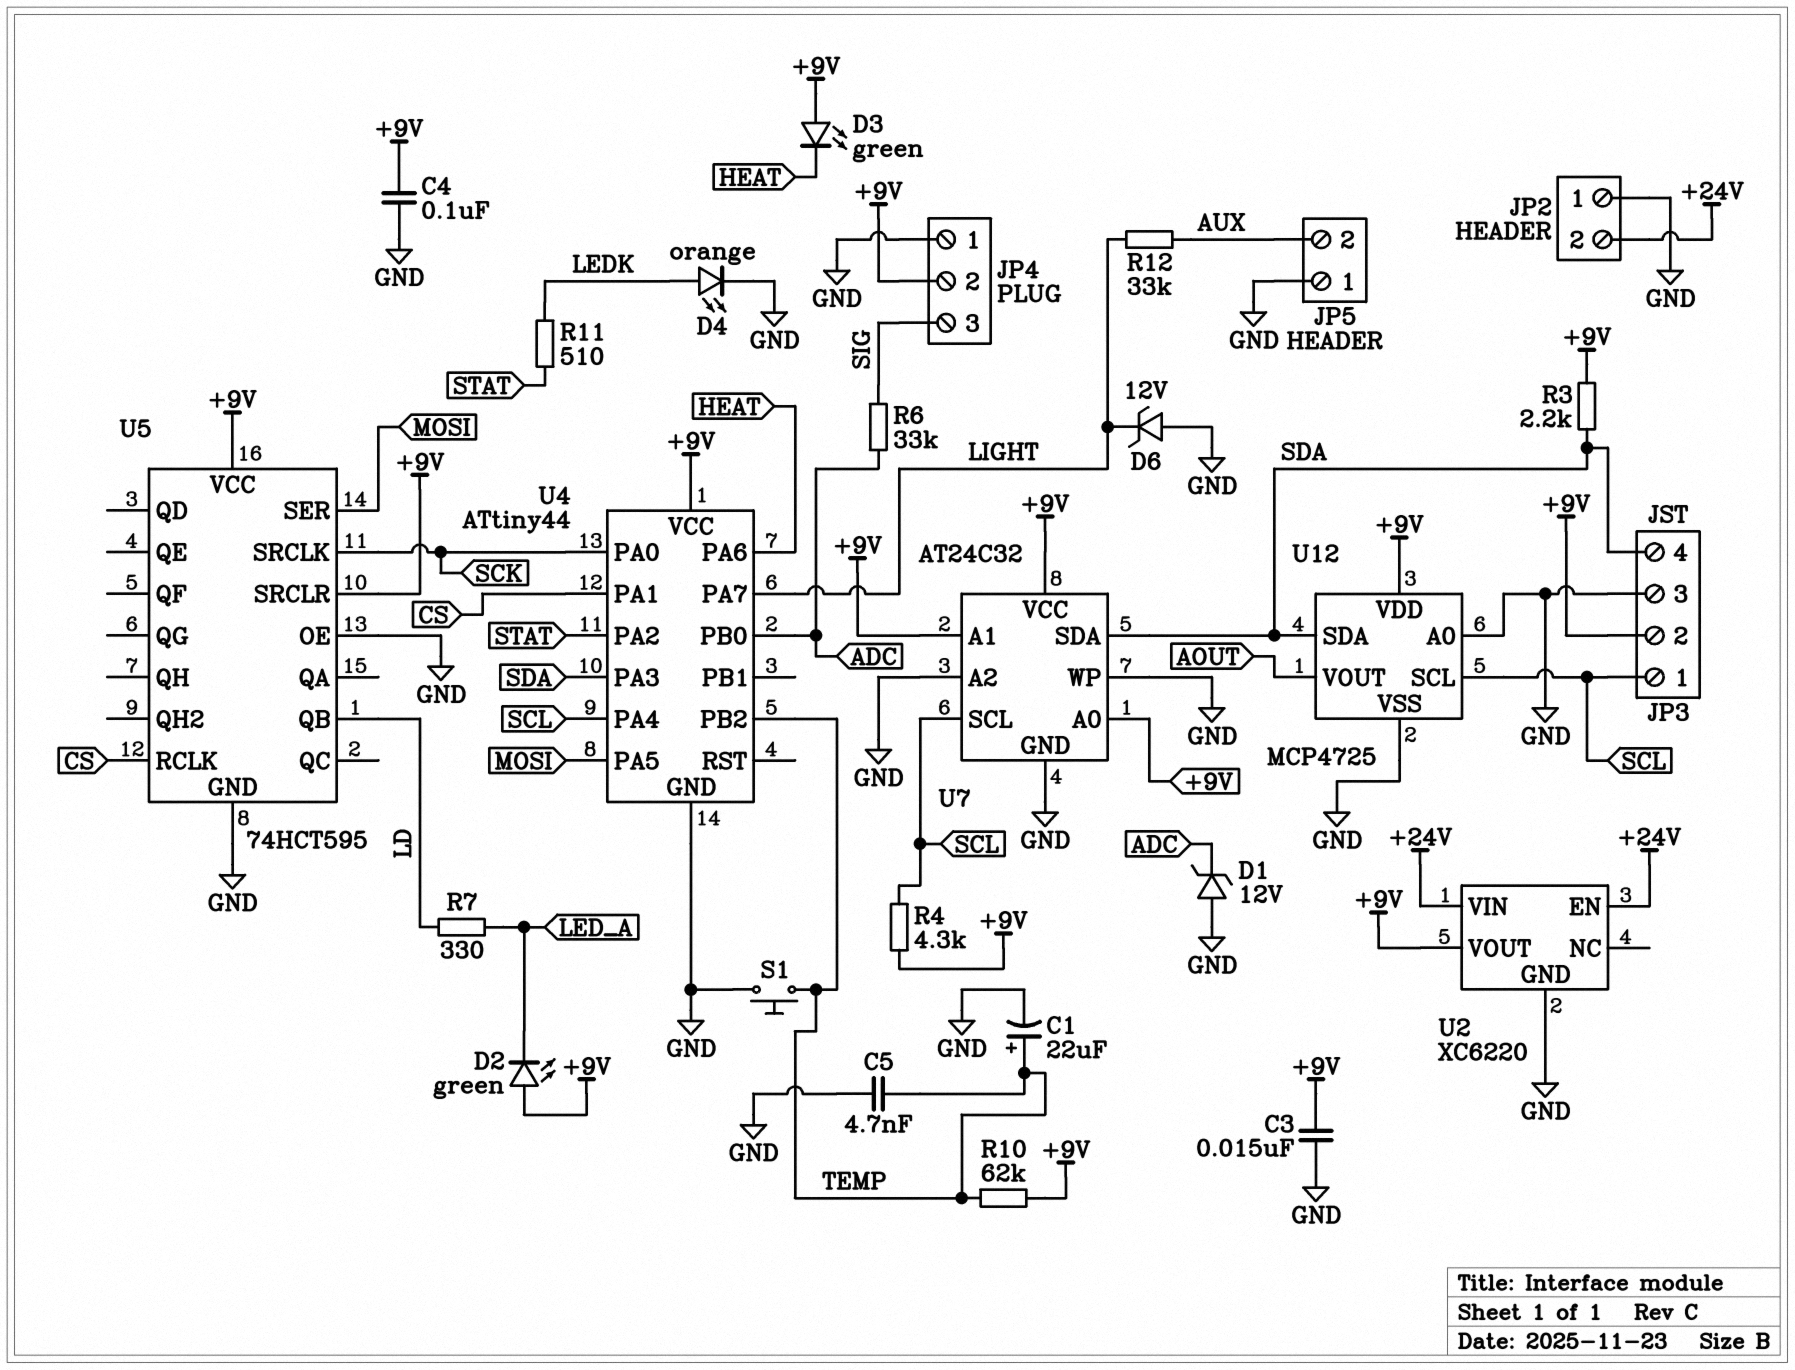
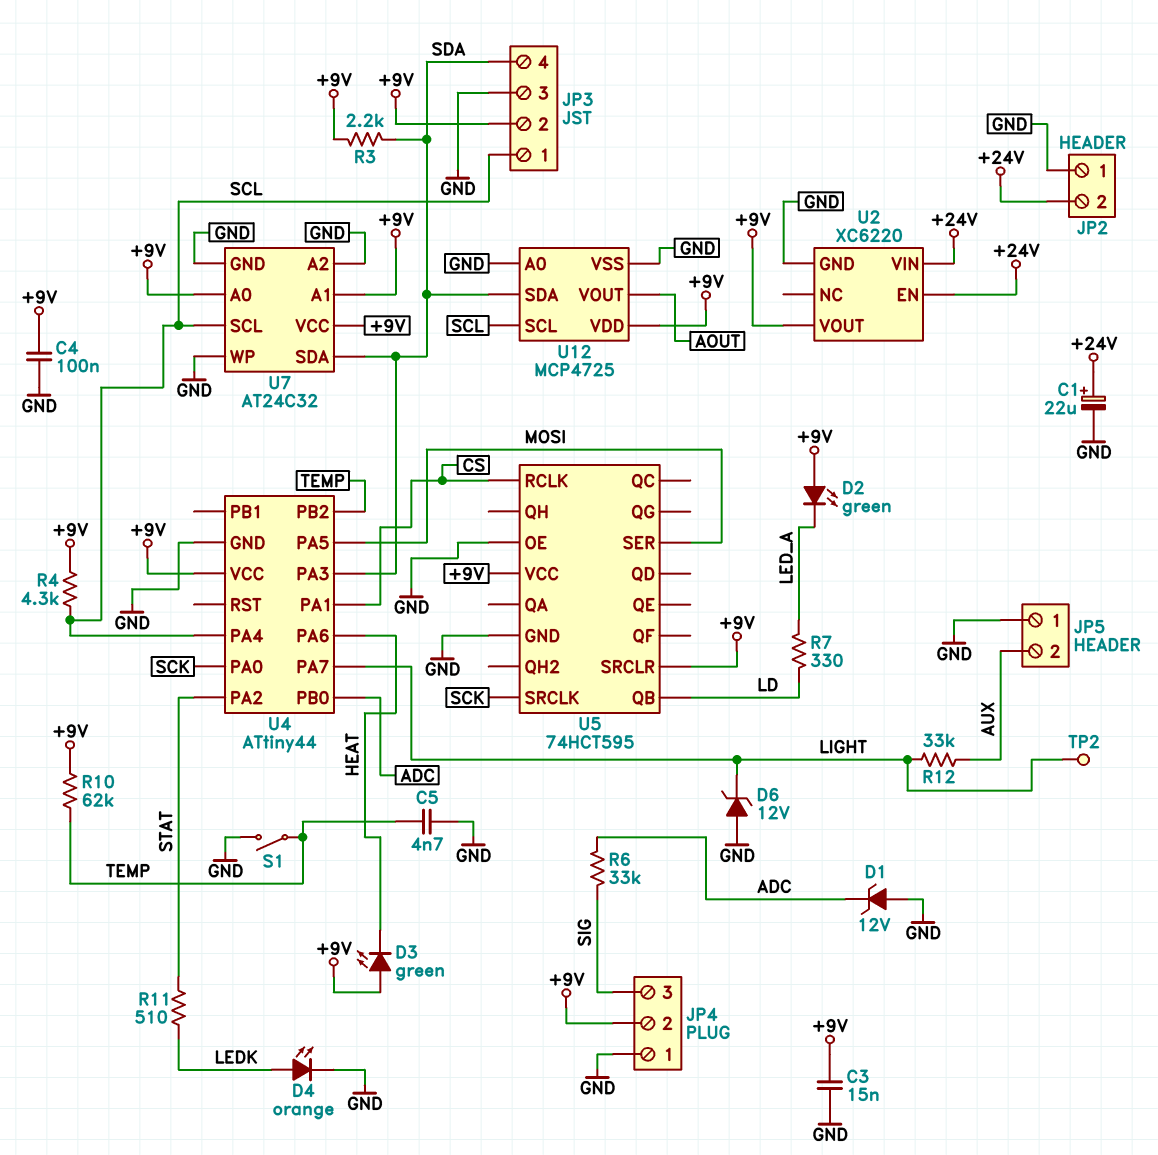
C1: 22uF (plus TEMP, minus GND) -> 22uF (plus +24V, minus GND)
S1: button (GND, TEMP) -> switch (GND, TEMP)
TP2: none -> test point (LIGHT)

